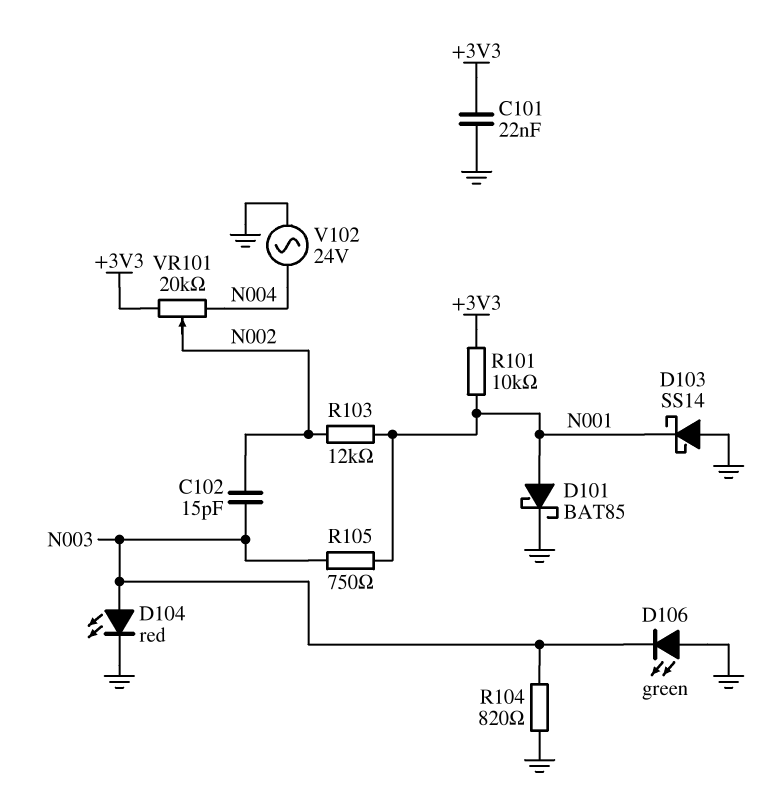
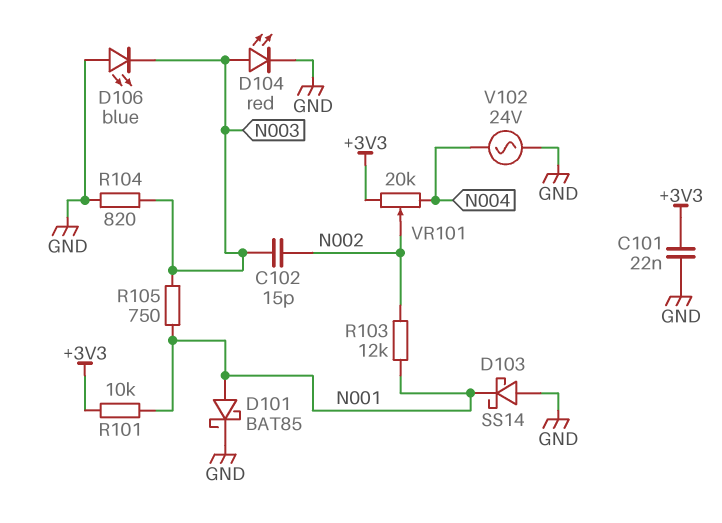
D106: LED green (A GND, K N003) -> LED blue (A GND, K N003)

